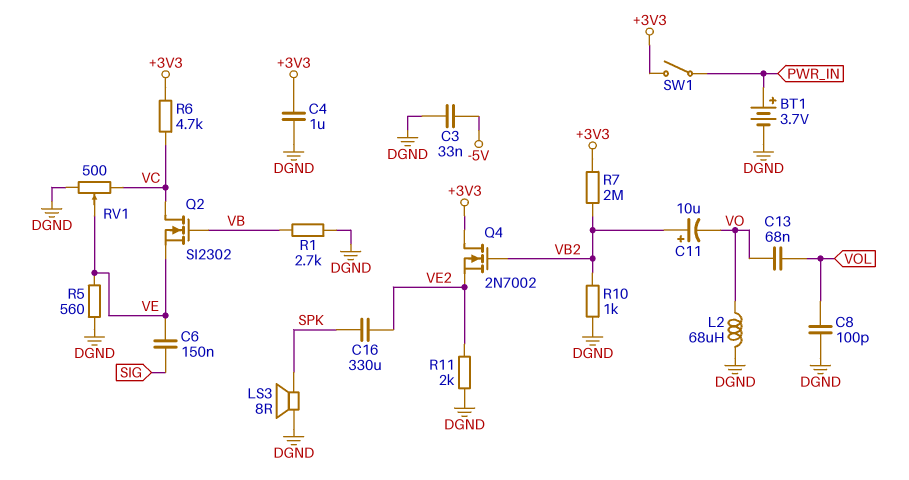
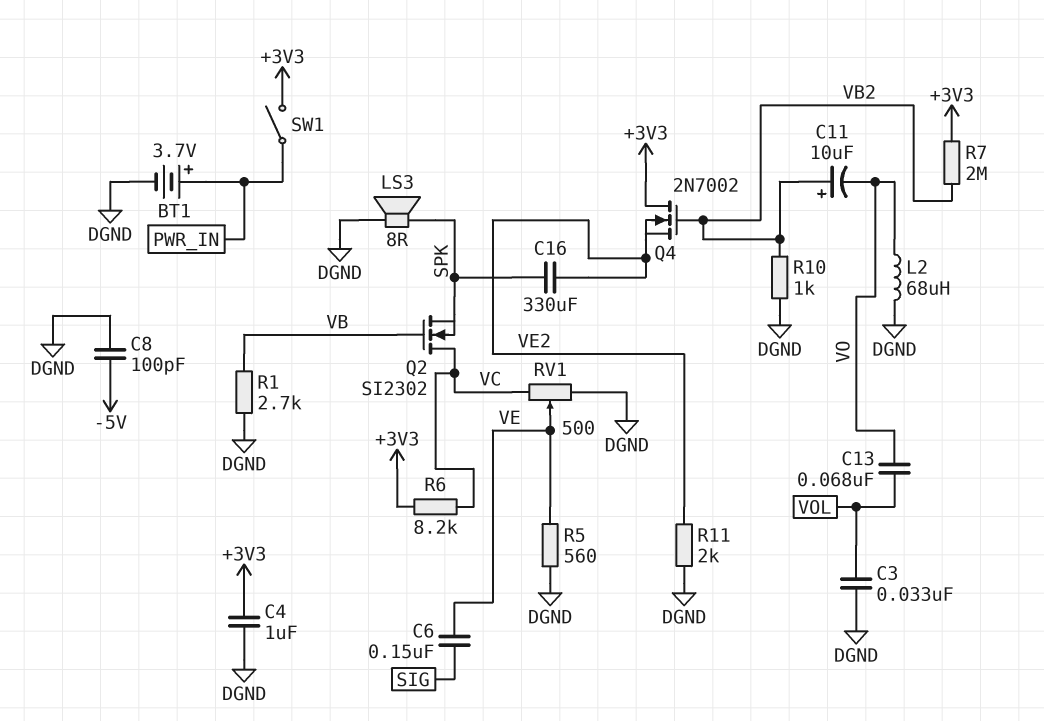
C3: 33nF (-5V, DGND) -> 33nF (DGND, VOL)
C8: 100pF (DGND, VOL) -> 100pF (-5V, DGND)
Q2: NMOS SI2302 (G VB, D VC, S VE) -> NMOS SI2302 (G VB, D VC, S SPK)
R6: 4.7k (+3V3, VC) -> 8.2k (+3V3, VC)

